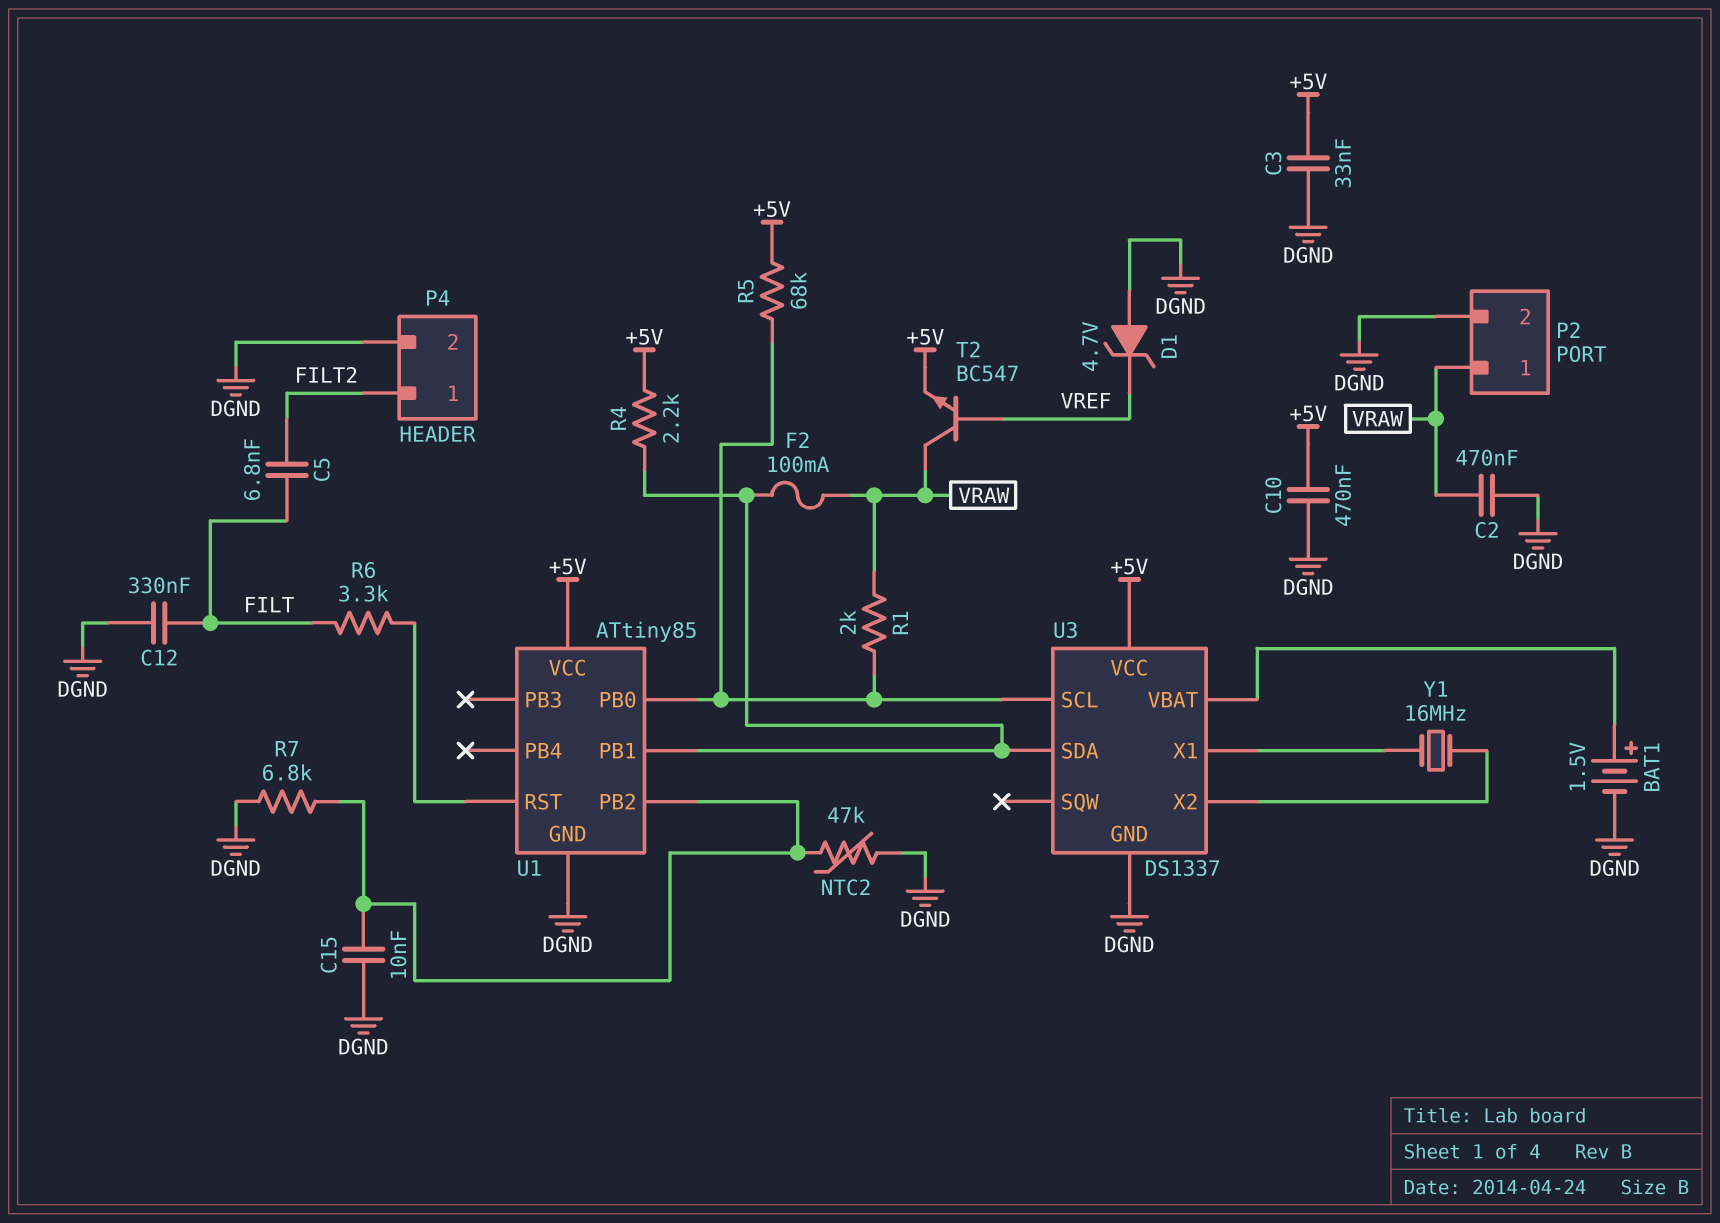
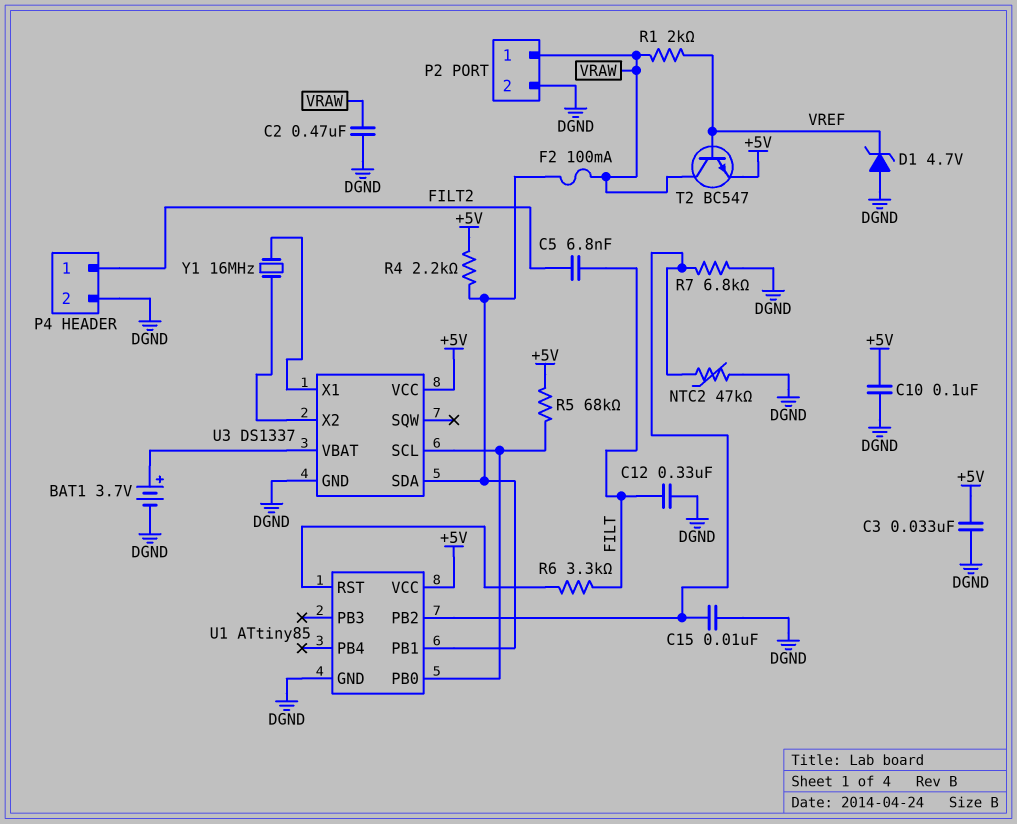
BAT1: 1.5V (plus U3/VBAT, minus DGND) -> 3.7V (plus U3/VBAT, minus DGND)
C10: 470nF (+5V, DGND) -> 100nF (+5V, DGND)
R1: 2k (U1/PB0, VRAW) -> 2k (VRAW, VREF)

